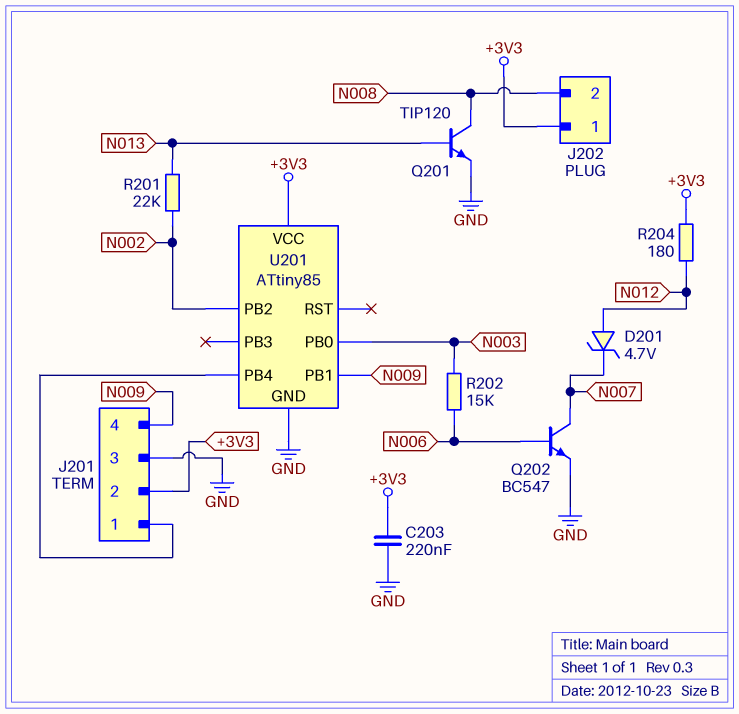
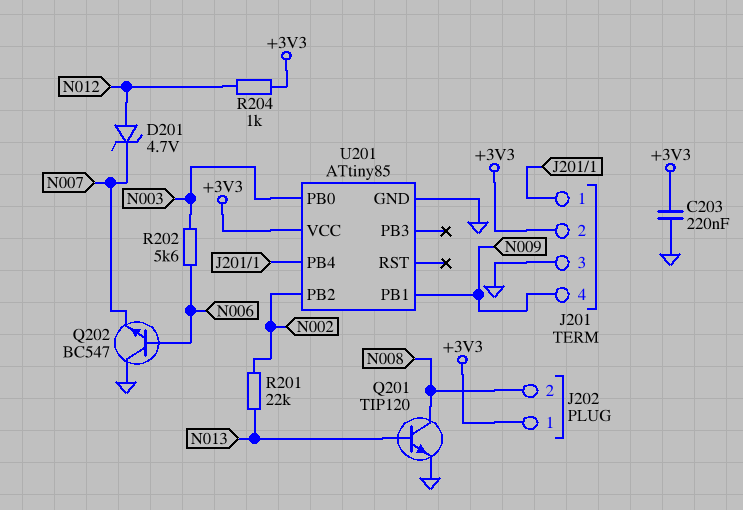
Q202: NPN BC547 (B N006, C N007, E GND) -> NPN BC547 (B N006, C GND, E N007)
R202: 15k (N003, N006) -> 5.6k (N003, N006)
R204: 180 (+3V3, N012) -> 1k (+3V3, N012)

